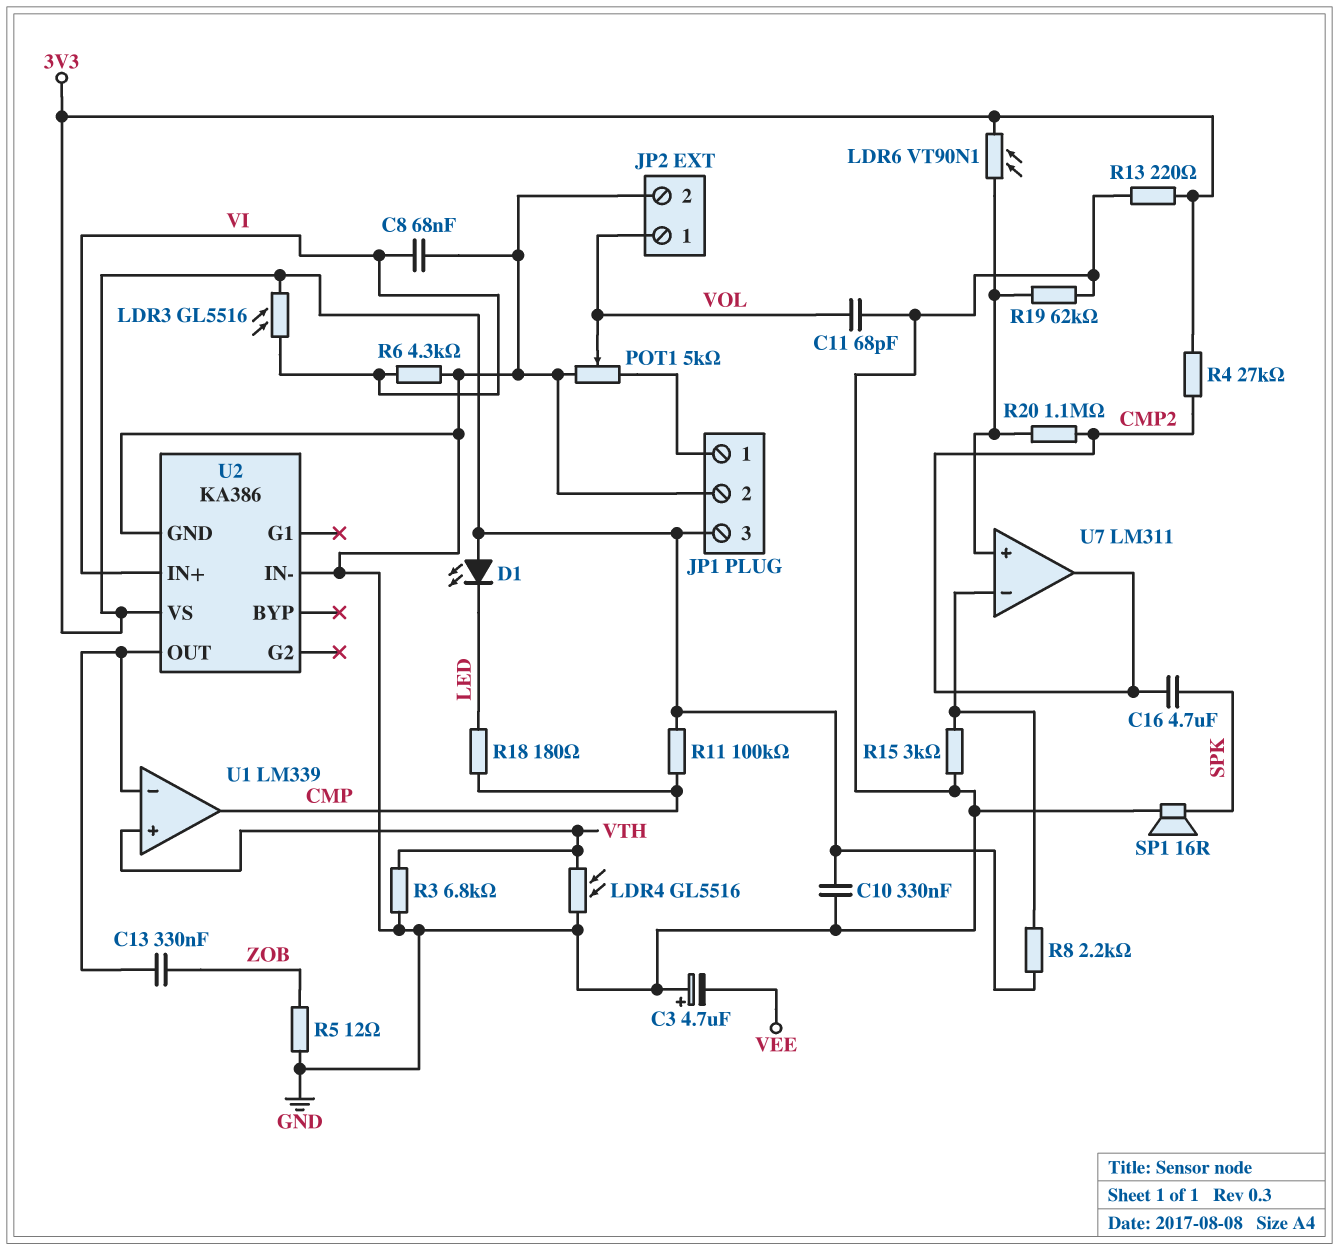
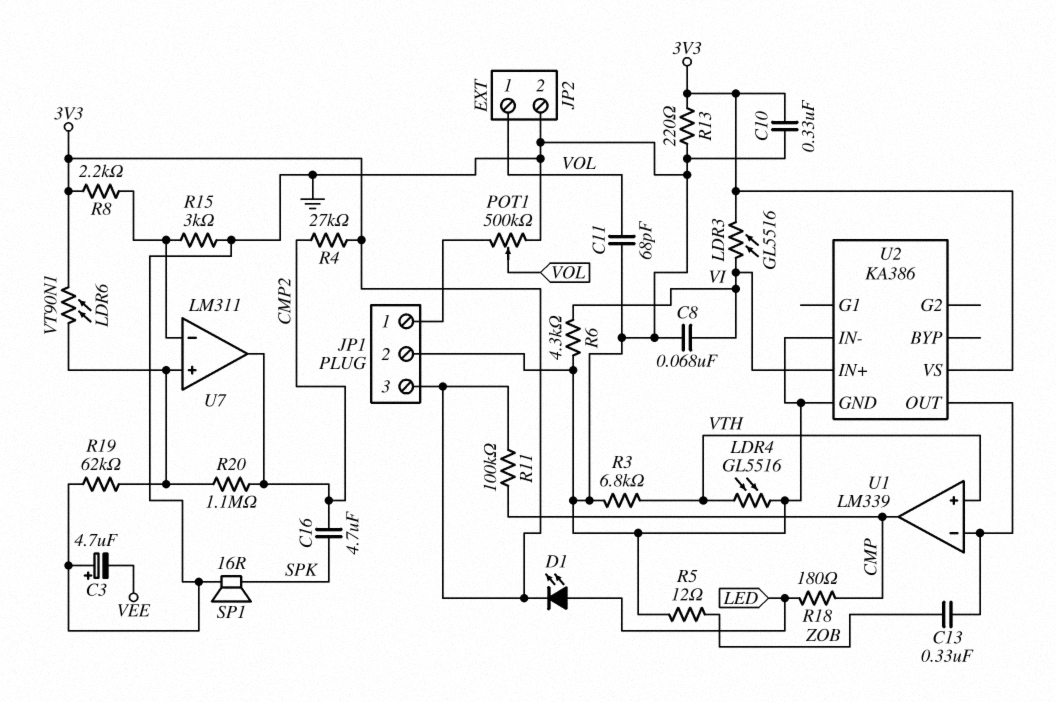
D1: LED (A 3V3, K LED) -> LED (A LED, K 3V3)
POT1: 5k (GND, JP1/1, wiper VOL) -> 500k (GND, JP1/1, wiper VOL)

